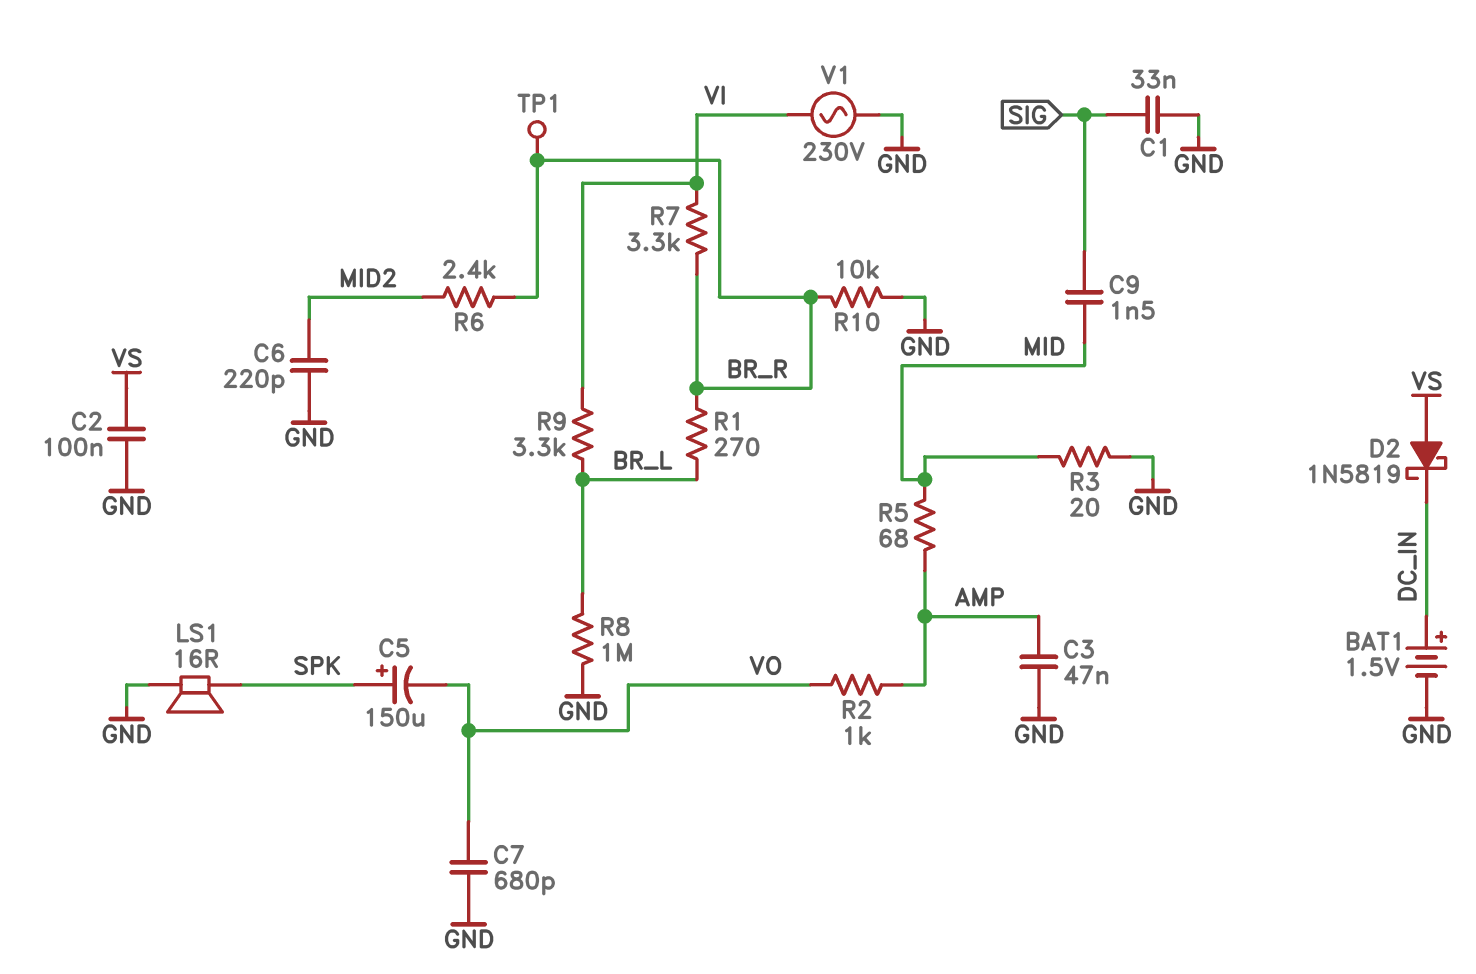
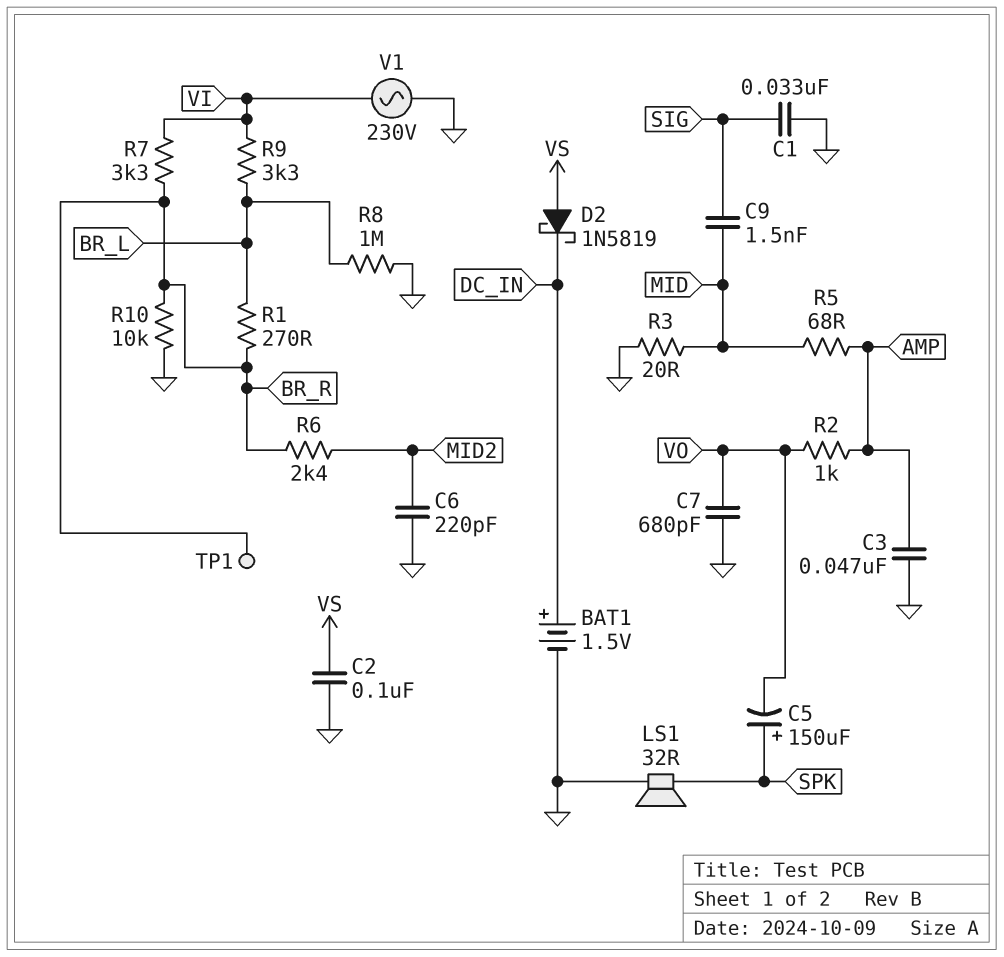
LS1: speaker 16R (GND, SPK) -> speaker 32R (GND, SPK)

